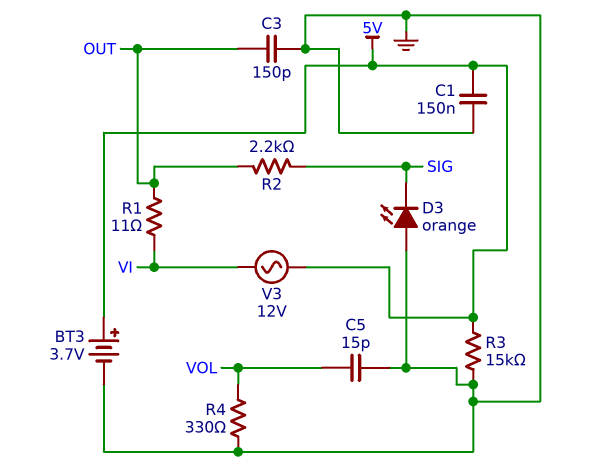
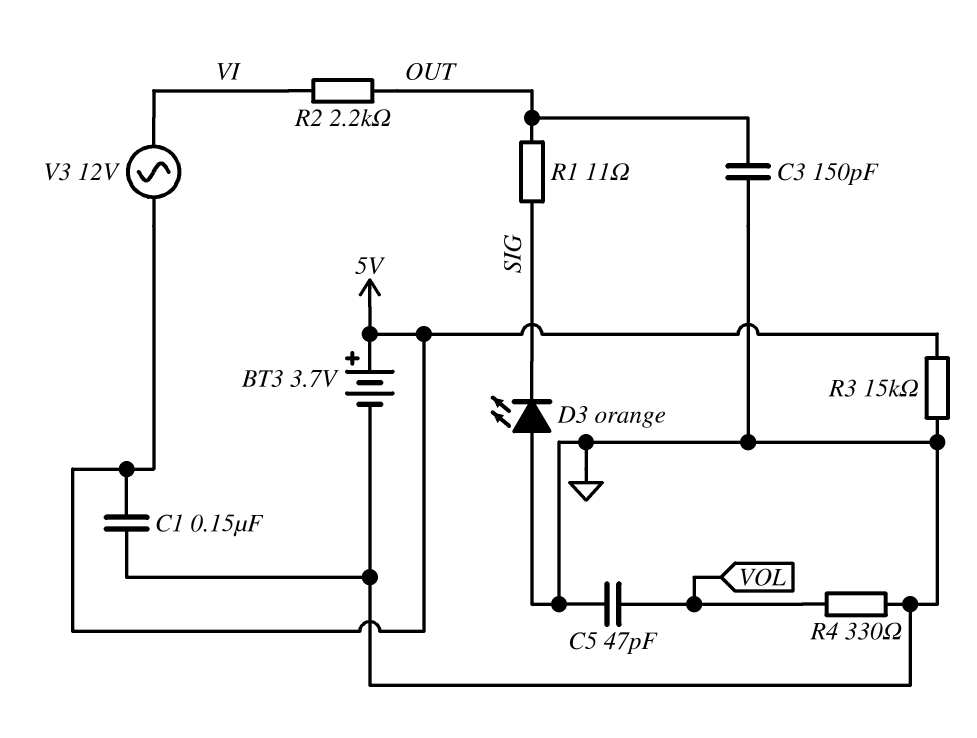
C5: 15pF (GND, VOL) -> 47pF (GND, VOL)
R1: 11 (OUT, VI) -> 11 (OUT, SIG)
R2: 2.2k (OUT, SIG) -> 2.2k (OUT, VI)

